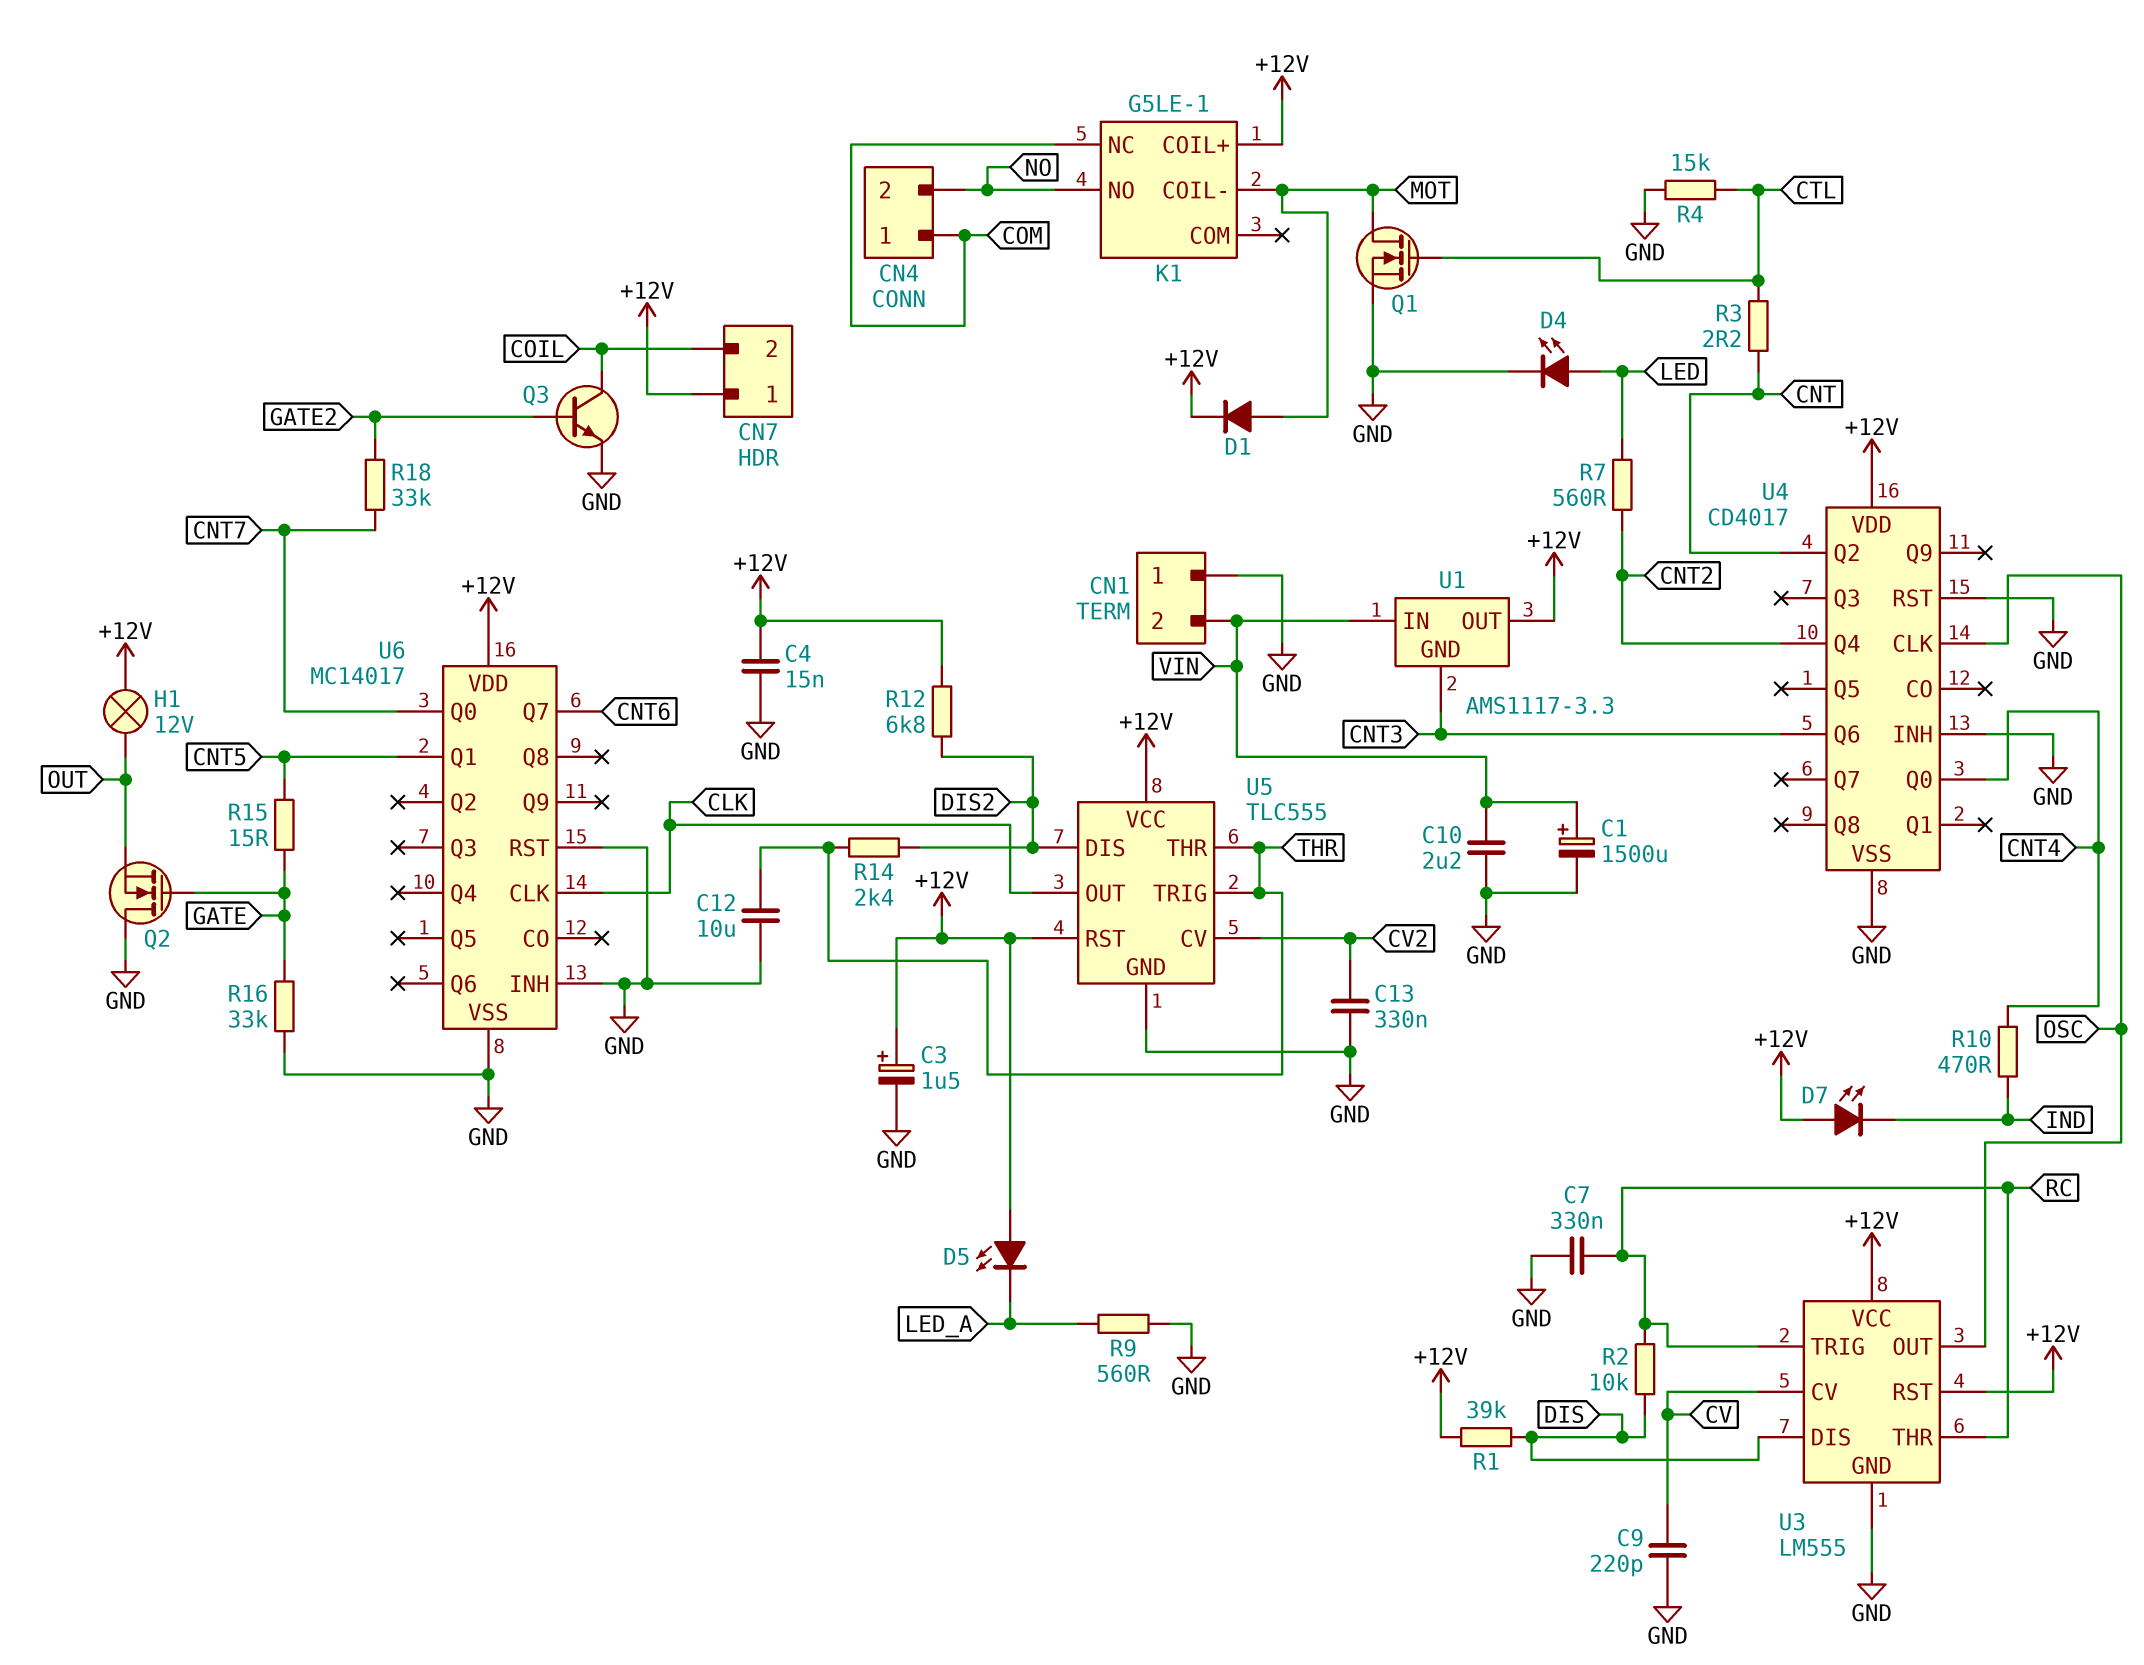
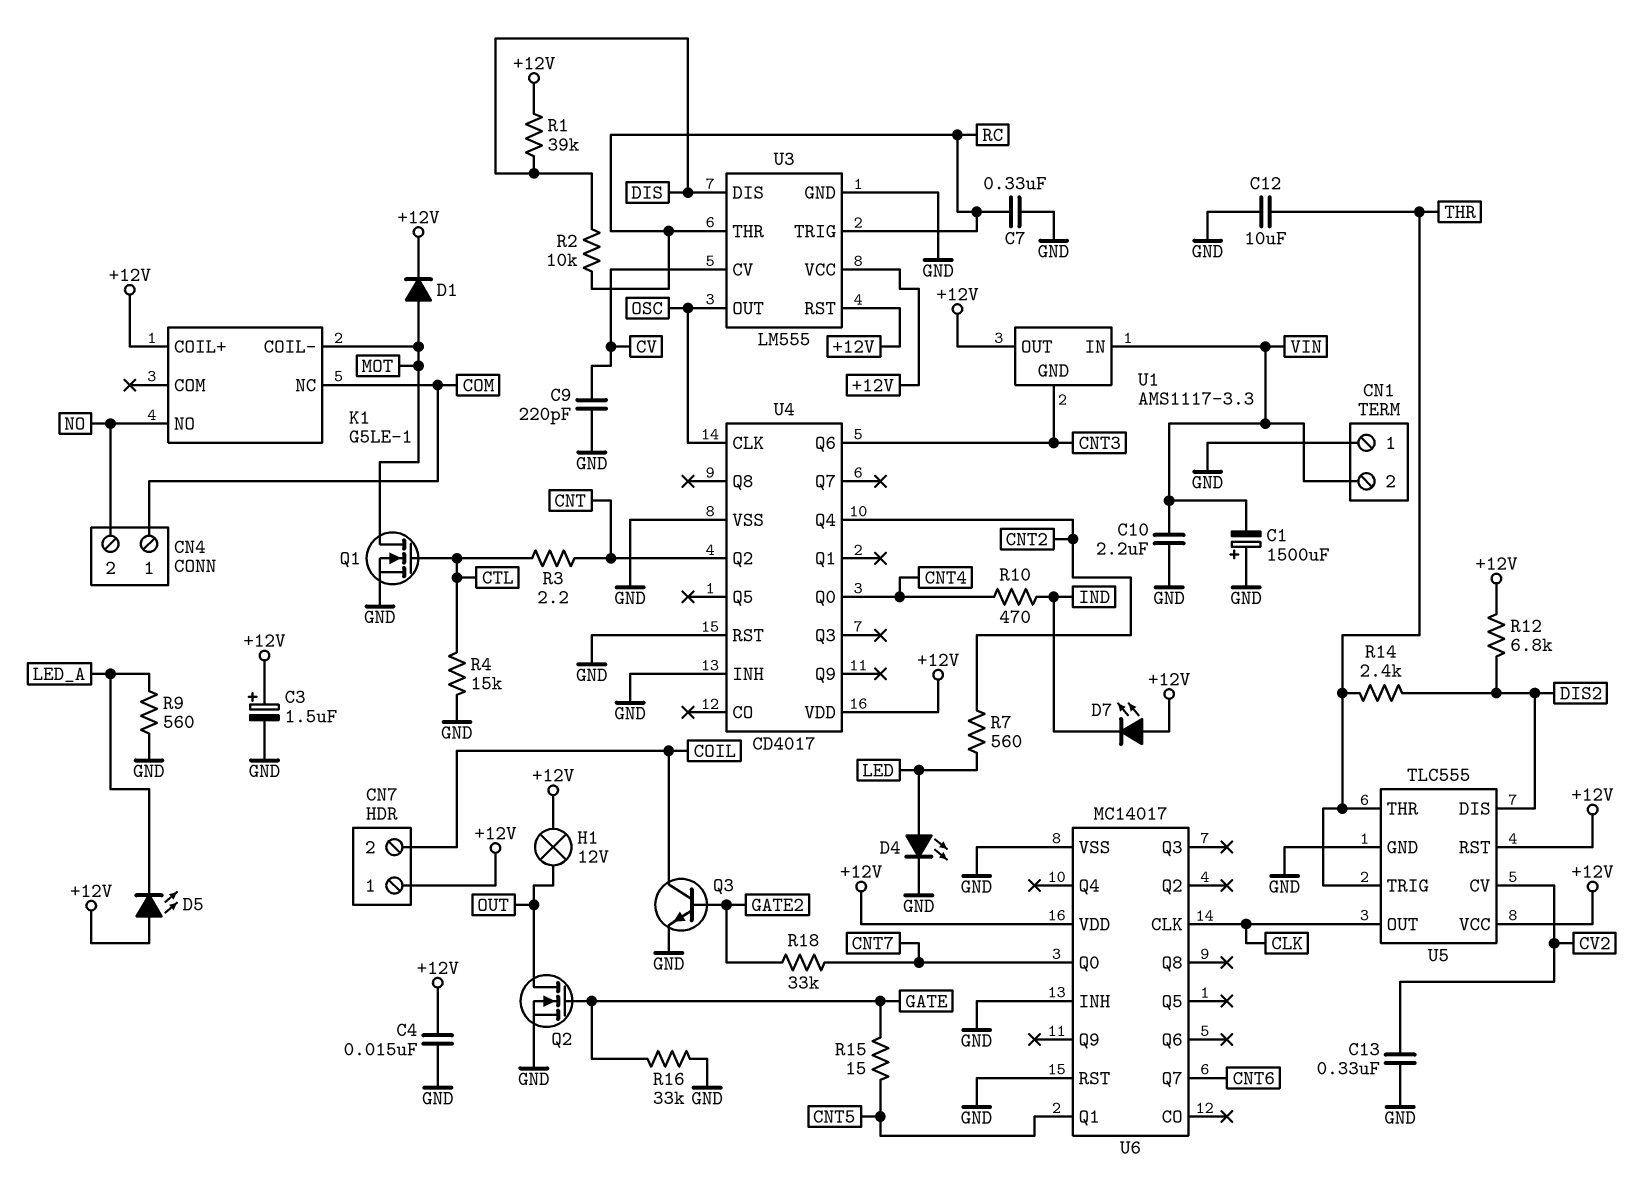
C1: 1500uF (plus VIN, minus GND) -> 1500uF (plus GND, minus VIN)
Q2: NMOS (G GATE, D GND, S OUT) -> NMOS (G GATE, D OUT, S GND)

